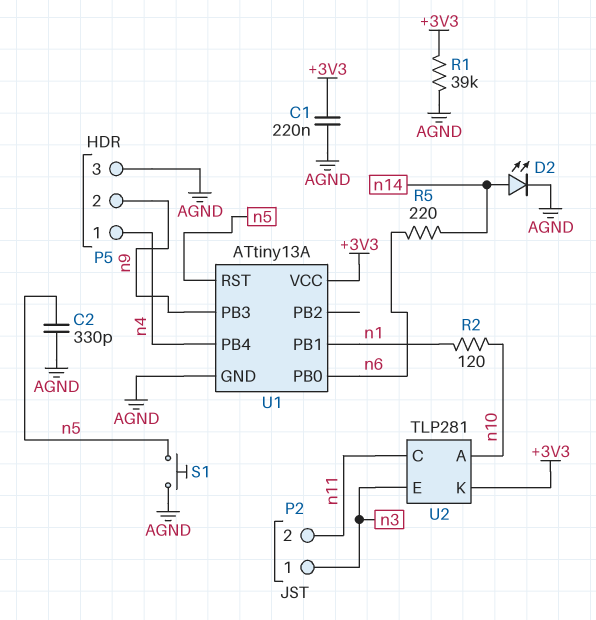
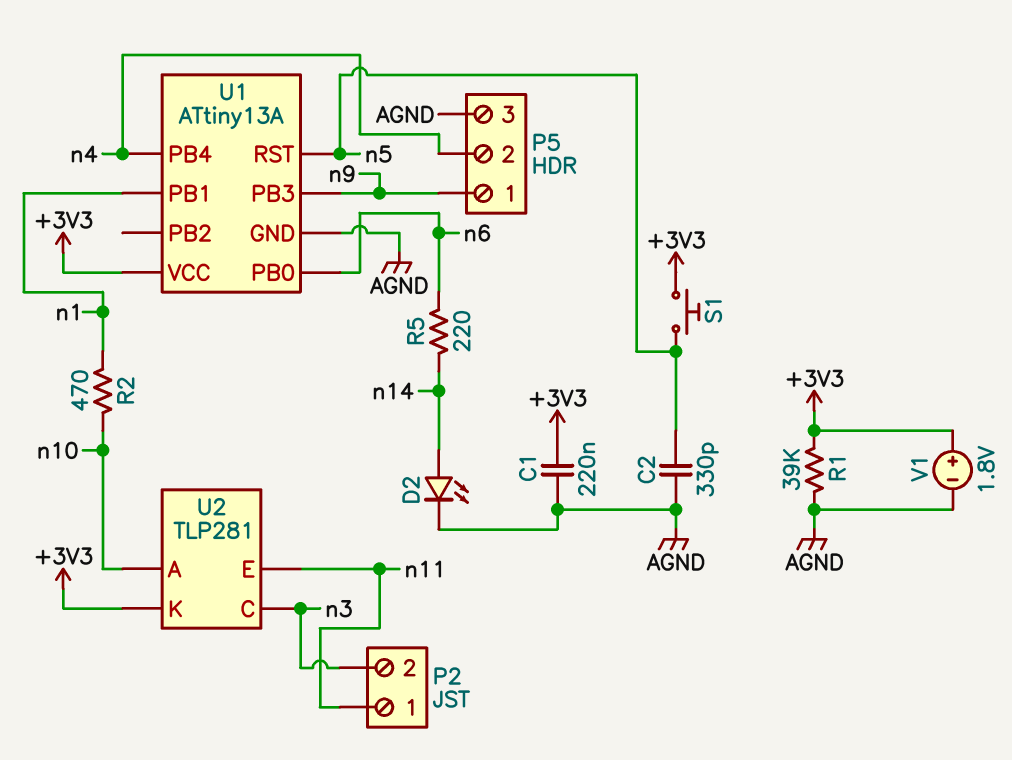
P2 pin 1: n3 -> n11
P2 pin 2: n11 -> n3
P5 pin 1: n4 -> n9
P5 pin 2: n9 -> n4
R2: 120 (n1, n10) -> 470 (n1, n10)
S1: button (AGND, n5) -> button (+3V3, n5)
U2 pin C: n11 -> n3
U2 pin E: n3 -> n11
V1: none -> 1.8V (plus +3V3, minus AGND)

